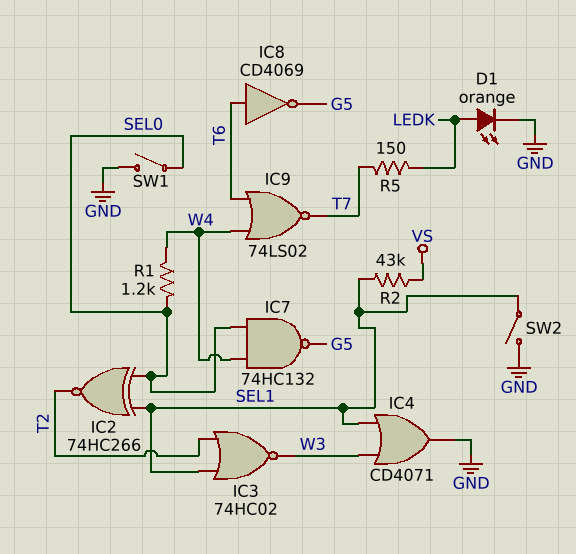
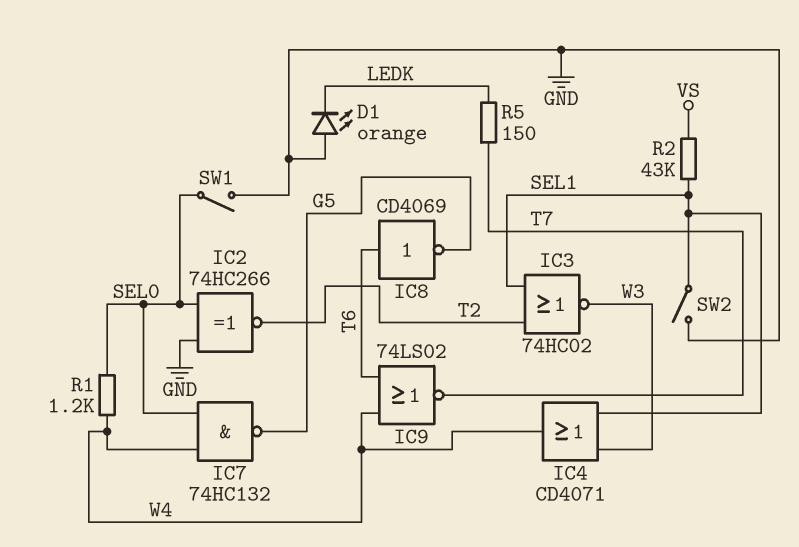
D1: LED orange (A LEDK, K GND) -> LED orange (A GND, K LEDK)
IC2: XNOR 74HC266 (in SEL0, in SEL1, out T2) -> XNOR 74HC266 (in GND, in SEL0, out T2)
IC4: OR CD4071 (in SEL1, in W3, out GND) -> OR CD4071 (in SEL1, in W3, out W4)

